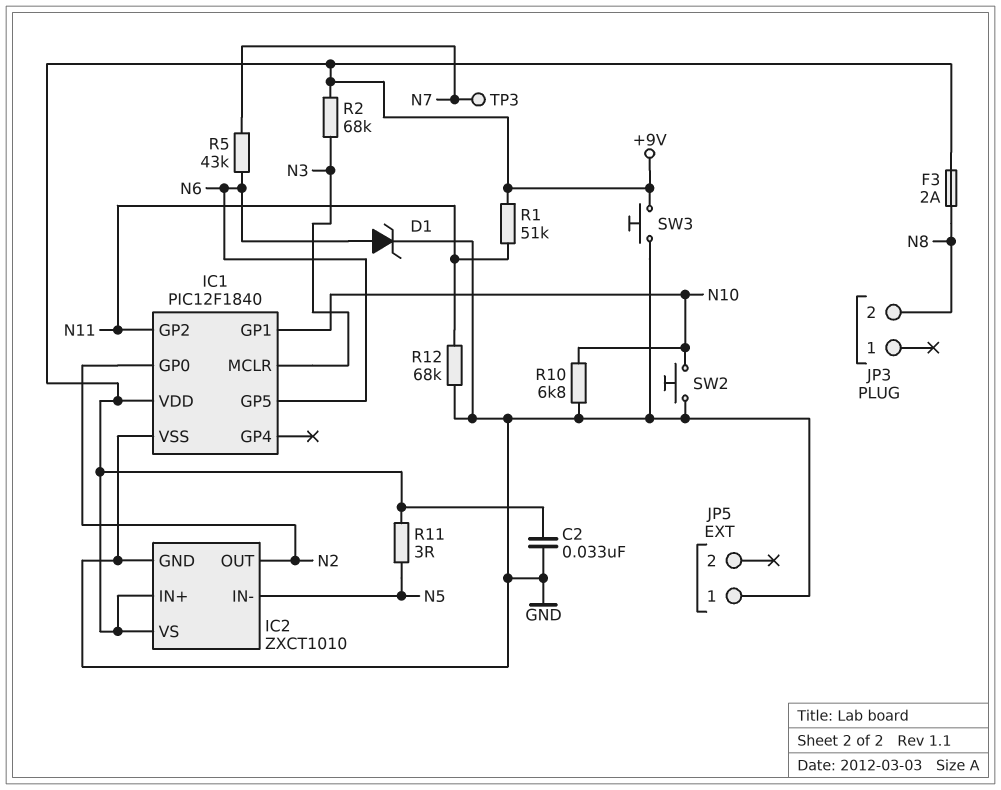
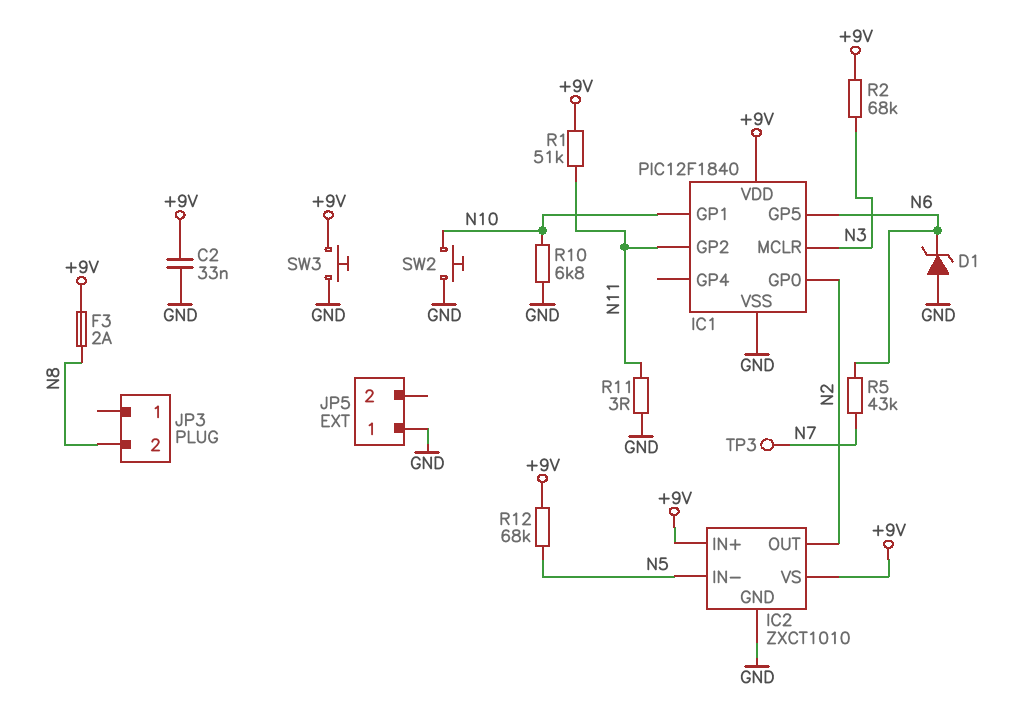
D1: zener (A N6, K GND) -> zener (A GND, K N6)
R11: 3 (+9V, N5) -> 3 (GND, N11)
R12: 68k (GND, N11) -> 68k (+9V, N5)

